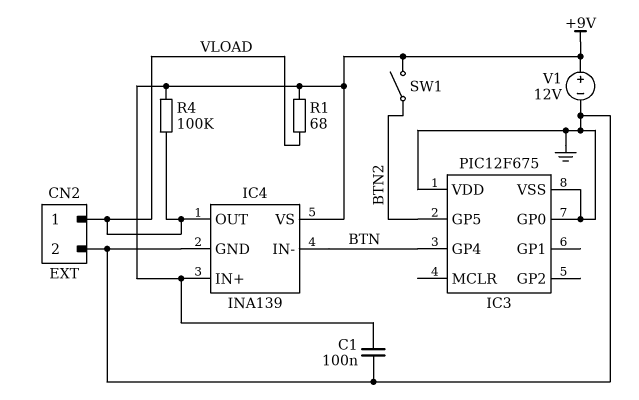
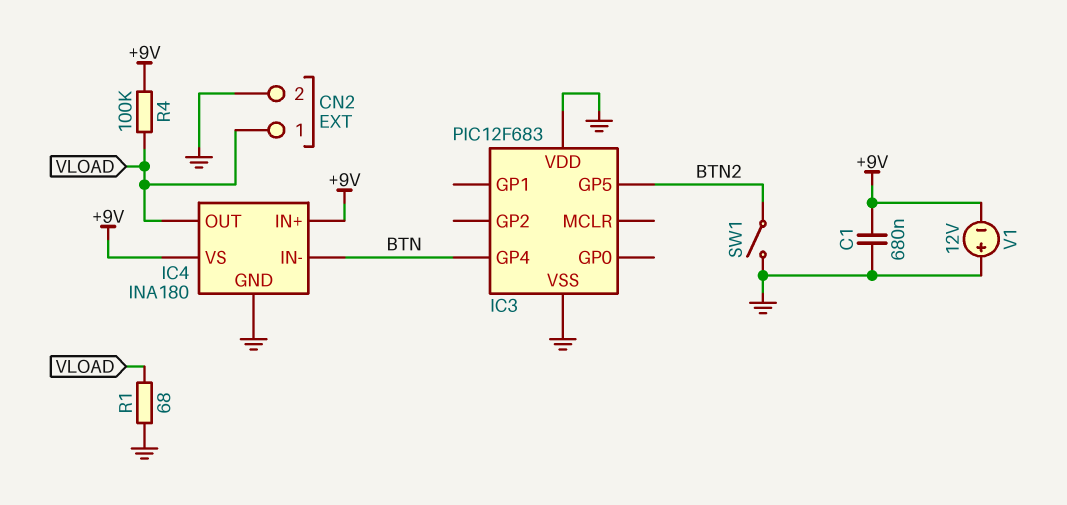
C1: 100nF (+9V, GND) -> 680nF (+9V, GND)
IC3: PIC12F675 -> PIC12F683
IC3 pin GP0: GND -> none
IC4: INA139 -> INA180
R1: 68 (+9V, VLOAD) -> 68 (GND, VLOAD)
SW1: switch (+9V, BTN2) -> switch (BTN2, GND)
V1: 12V (plus +9V, minus GND) -> 12V (plus GND, minus +9V)

